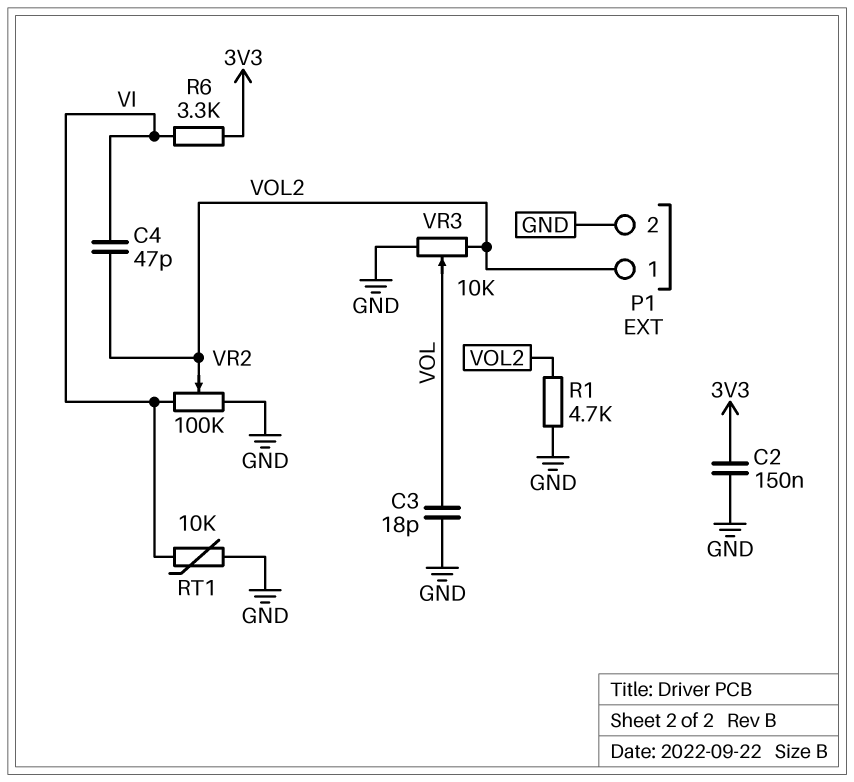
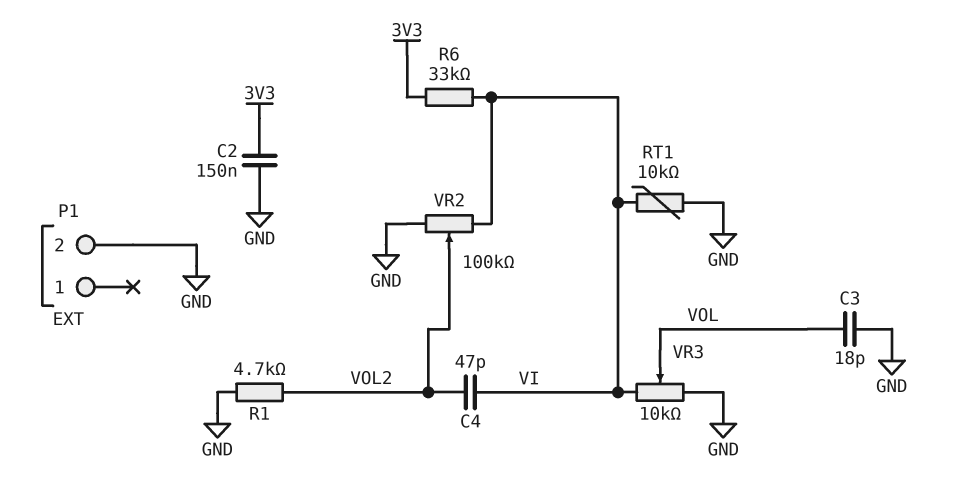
P1 pin 1: VOL2 -> none
R6: 3.3k (3V3, VI) -> 33k (3V3, VI)
VR3: 10k (GND, VOL2, wiper VOL) -> 10k (GND, VI, wiper VOL)

